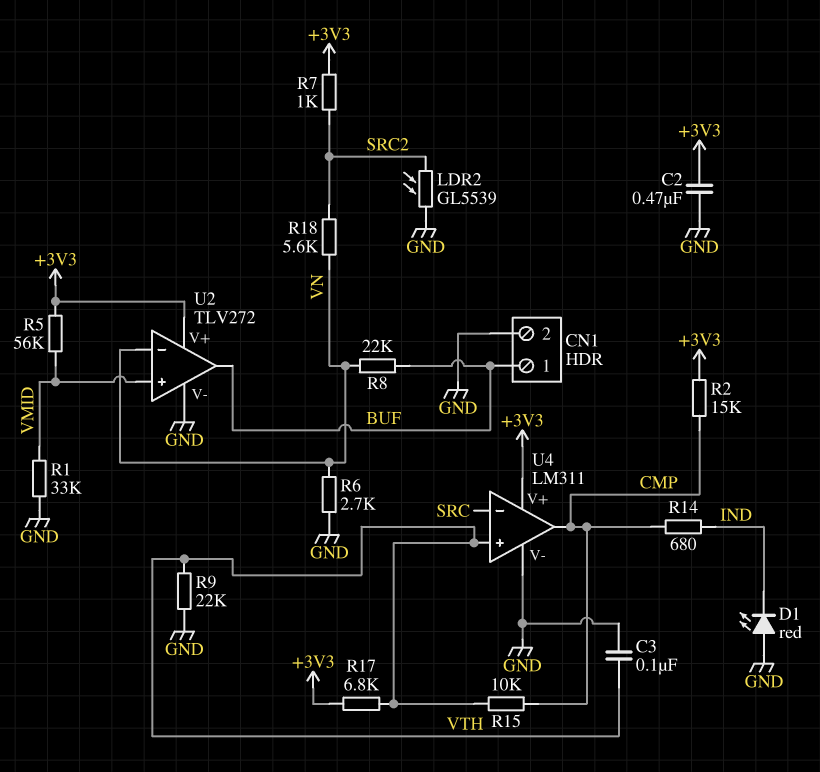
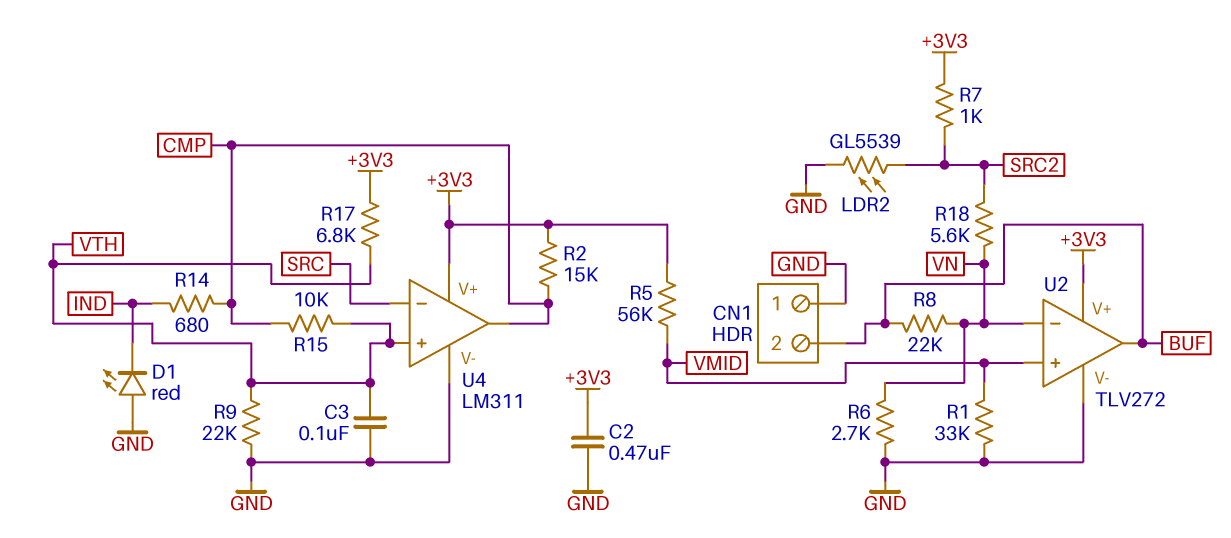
CN1 pin 1: BUF -> GND
CN1 pin 2: GND -> BUF

